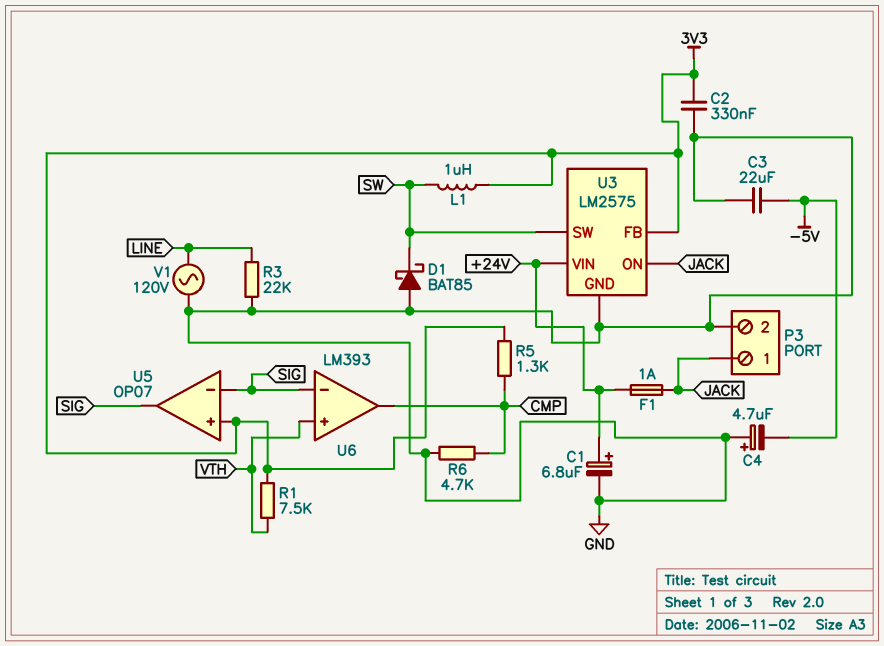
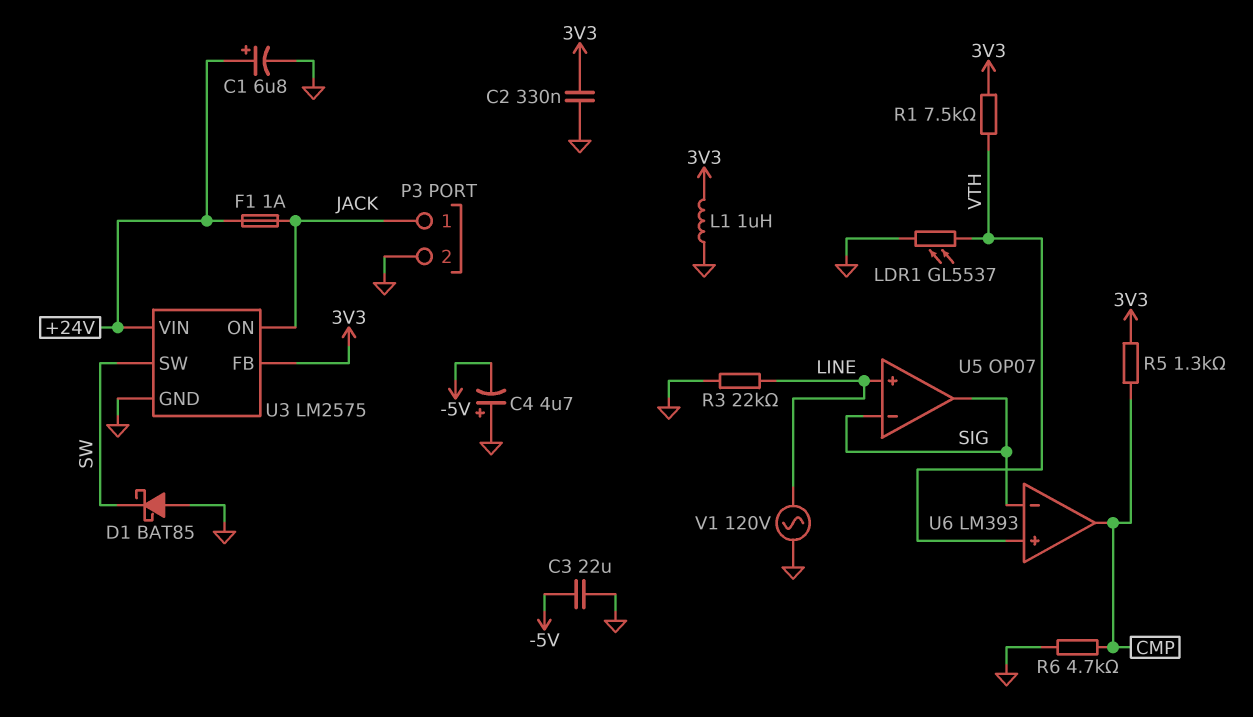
L1: 1uH (3V3, SW) -> 1uH (3V3, GND)
LDR1: none -> GL5537 (GND, VTH)
U5 pin in+: 3V3 -> LINE

